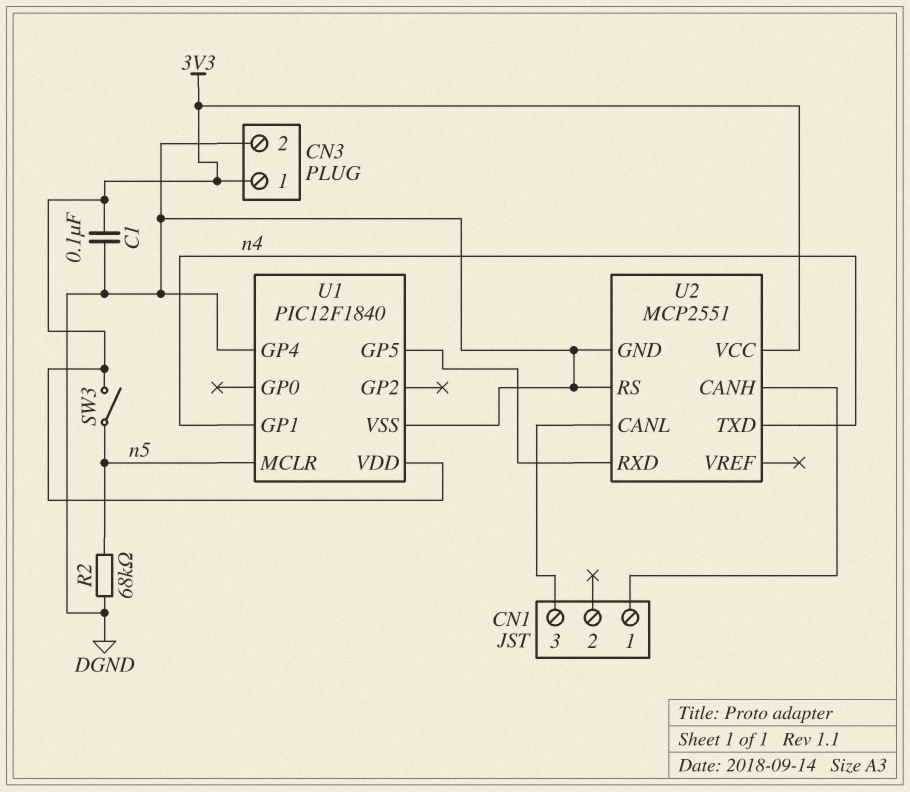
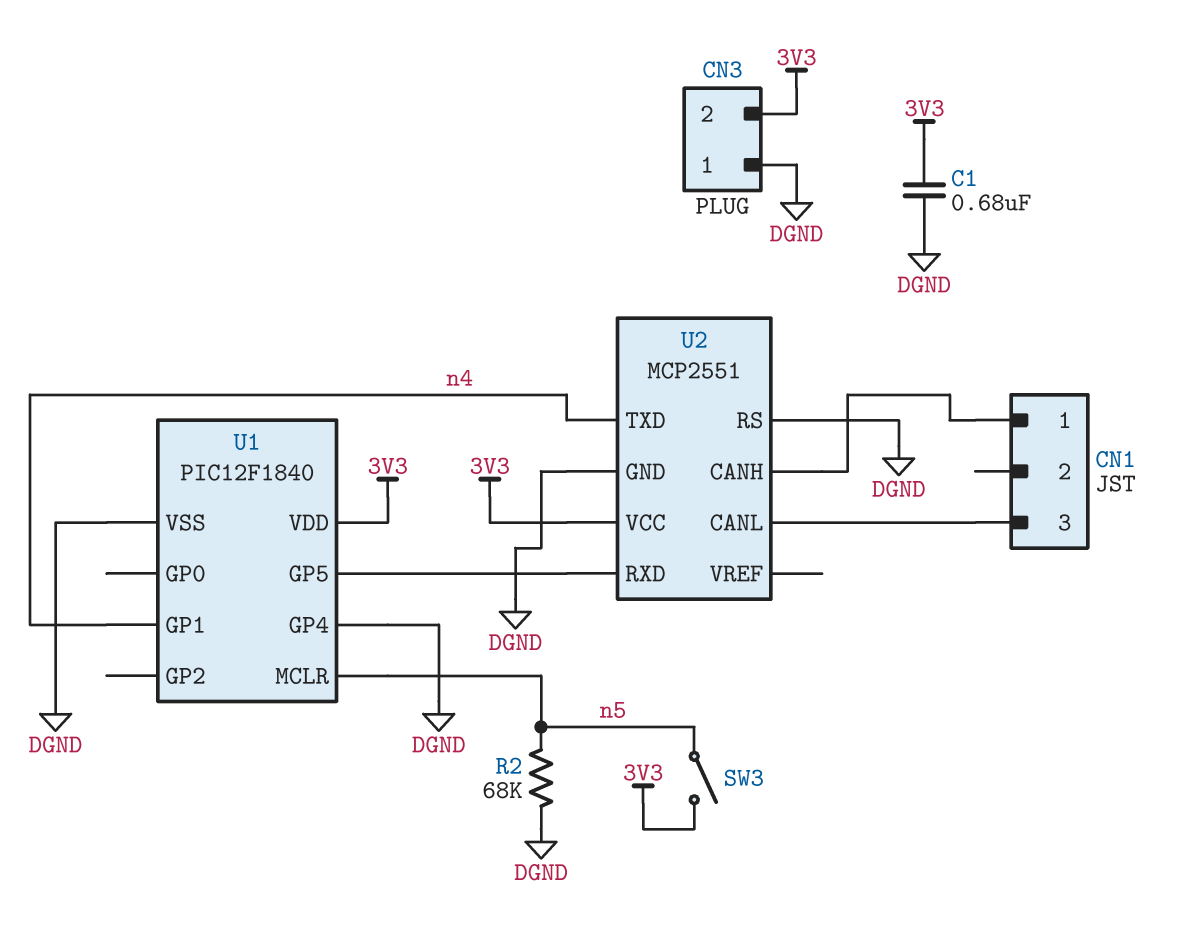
C1: 100nF (3V3, DGND) -> 680nF (3V3, DGND)
CN3 pin 1: 3V3 -> DGND
CN3 pin 2: DGND -> 3V3

